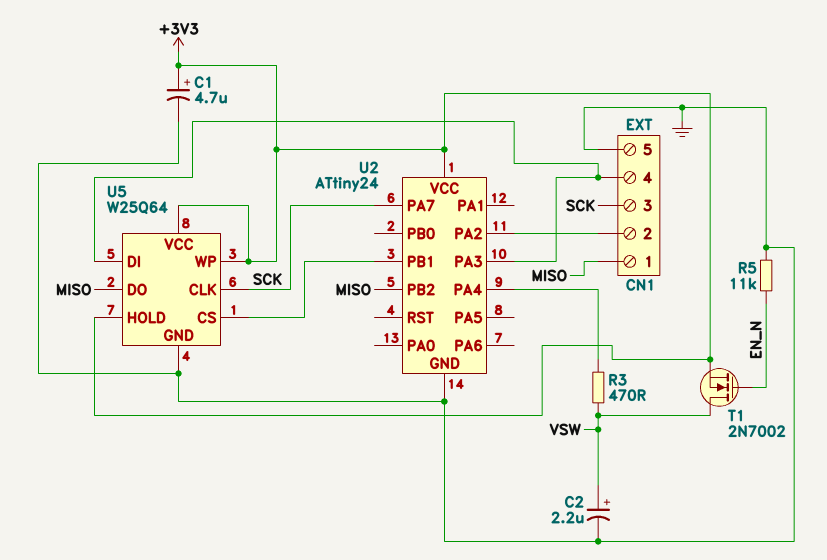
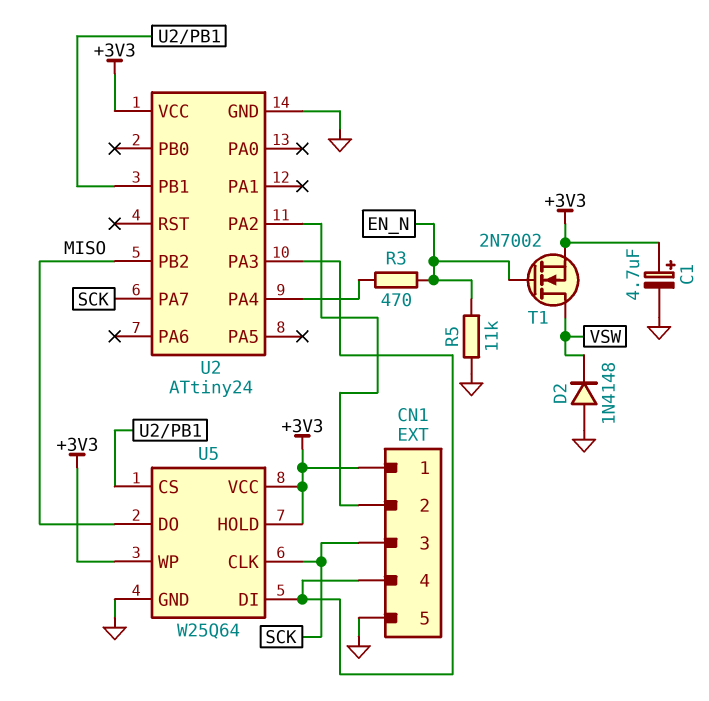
C2: 2.2uF (plus VSW, minus GND) -> none
CN1 pin 1: MISO -> +3V3
D2: none -> diode 1N4148 (A GND, K VSW)
R3: 470 (U2/PA4, VSW) -> 470 (EN_N, U2/PA4)

